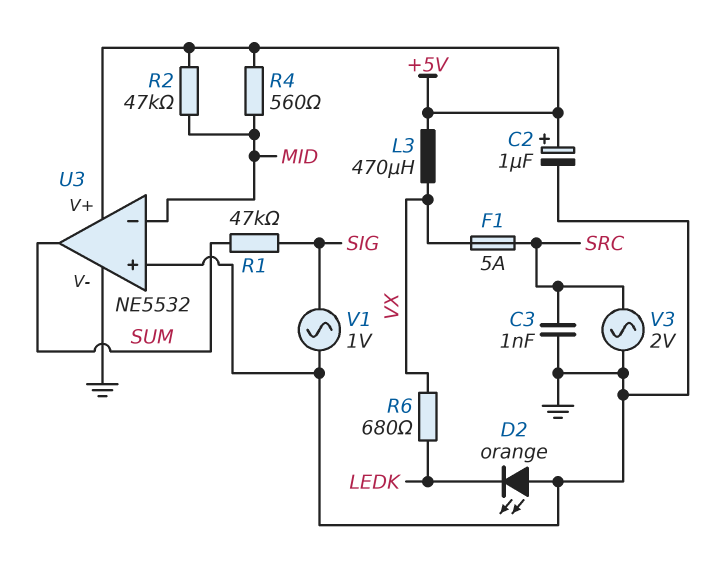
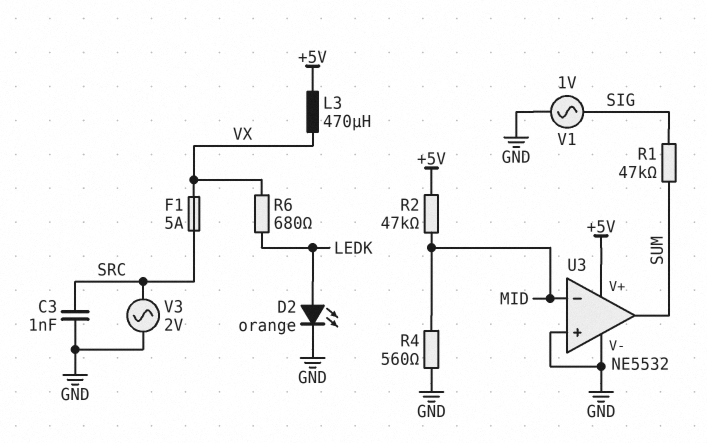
C2: 1uF (plus +5V, minus GND) -> none
D2: LED orange (A GND, K LEDK) -> LED orange (A LEDK, K GND)
R4: 560 (+5V, MID) -> 560 (GND, MID)

